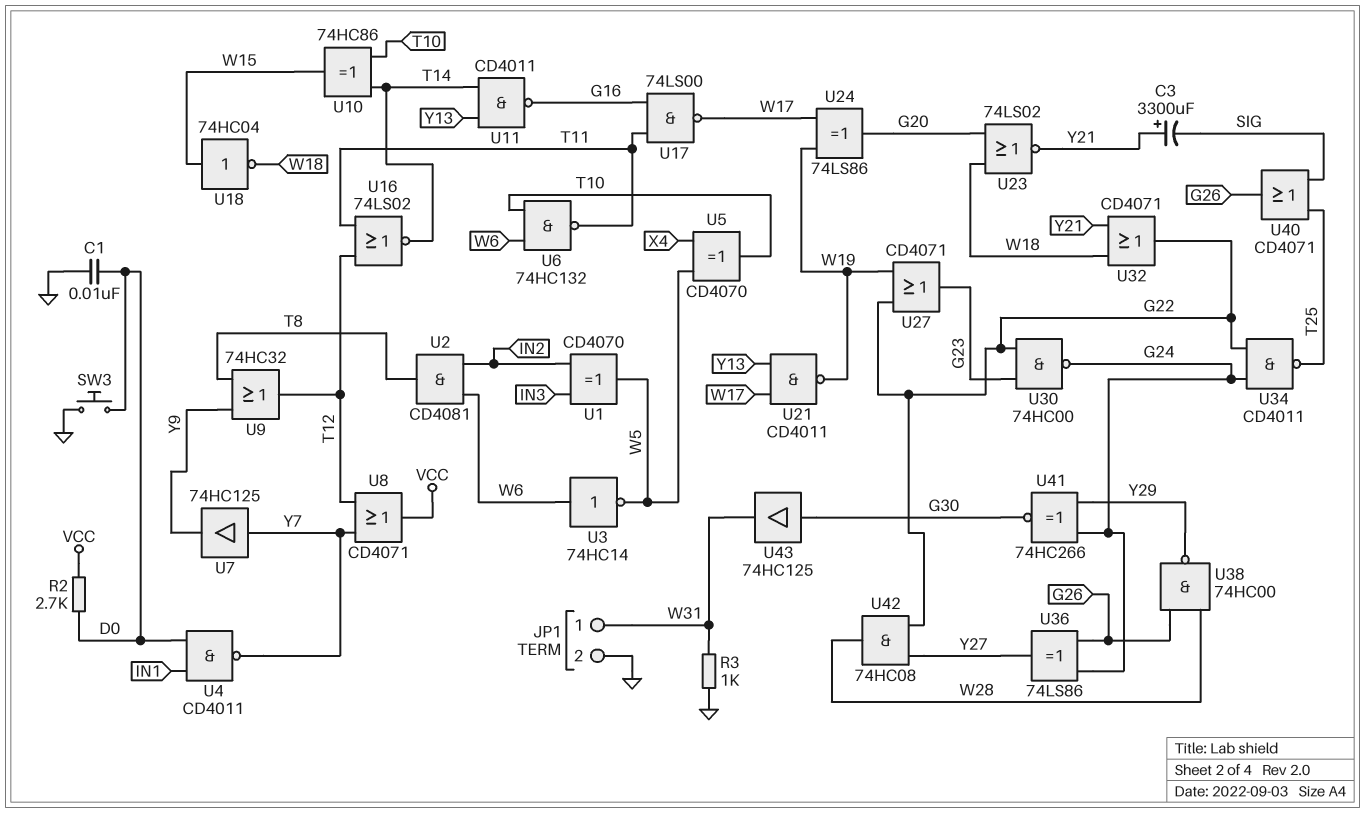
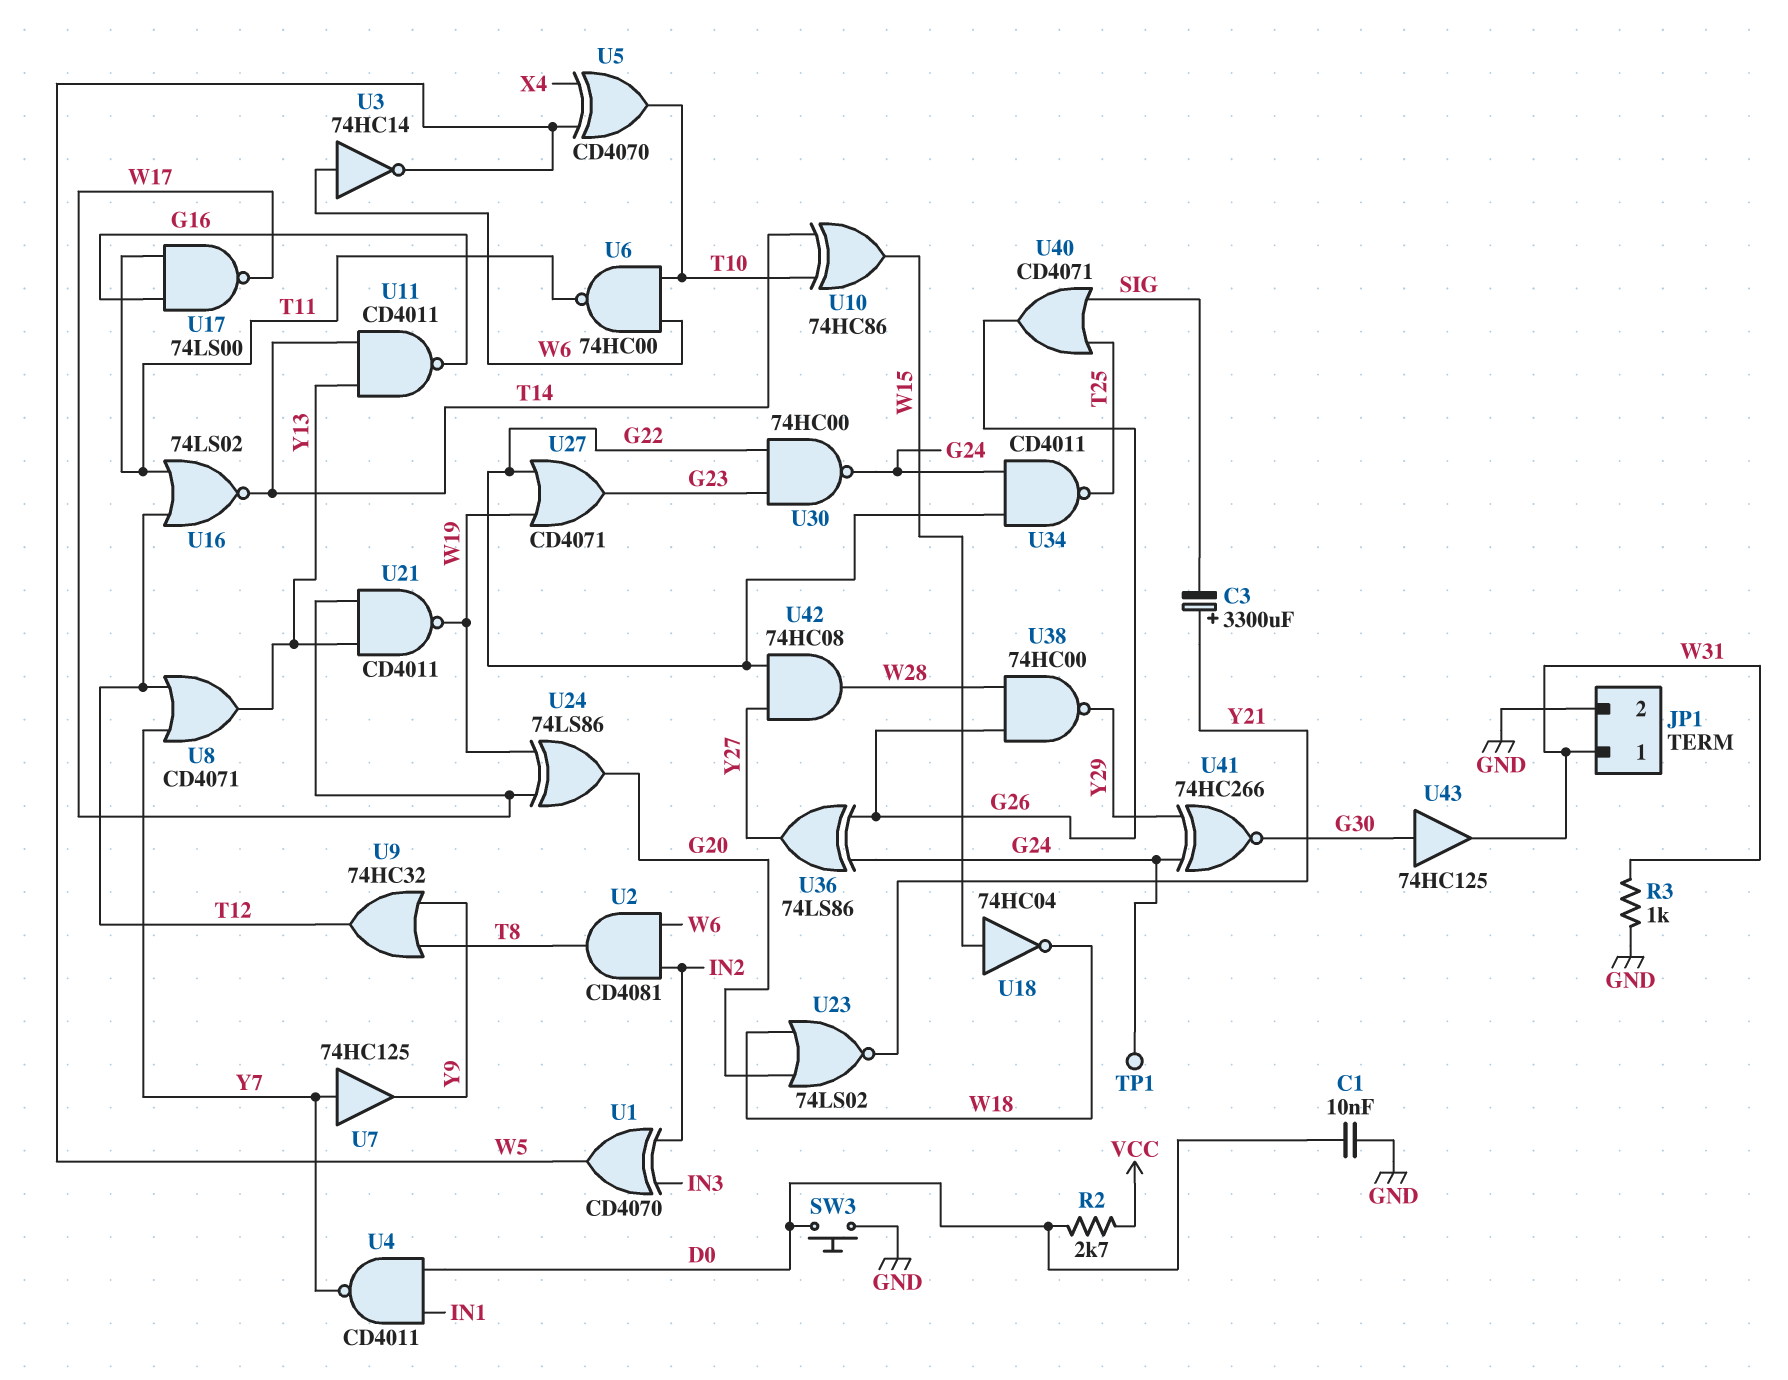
TP1: none -> test point (G24)
U6: NAND 74HC132 (in T10, in W6, out T11) -> NAND 74HC00 (in T10, in W6, out T11)
U8: OR CD4071 (in T12, in Y7, out VCC) -> OR CD4071 (in T12, in Y7, out Y13)
U32: OR CD4071 (in W18, in Y21, out G22) -> none

